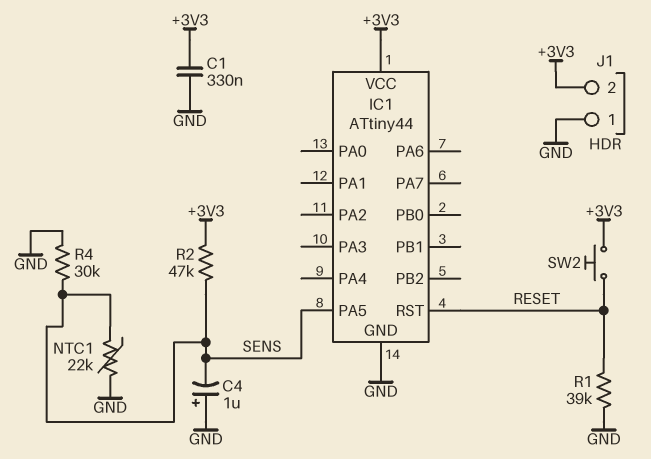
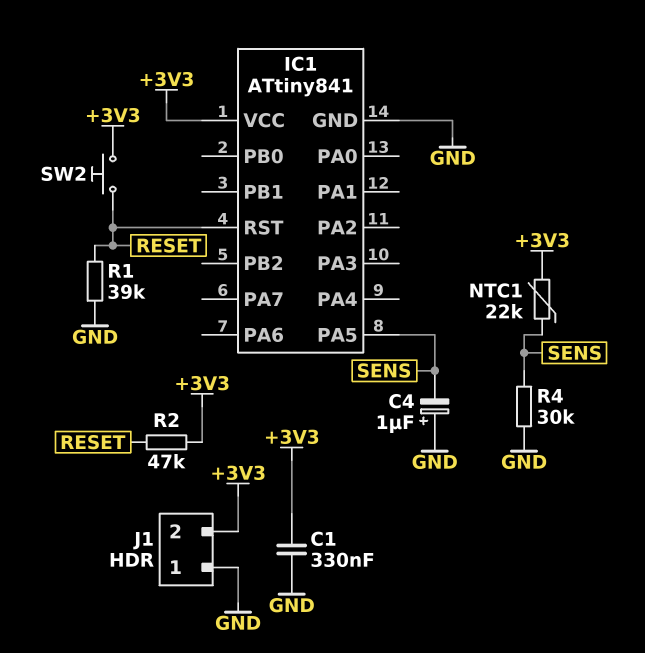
IC1: ATtiny44 -> ATtiny841
NTC1: 22k (GND, SENS) -> 22k (+3V3, SENS)
R2: 47k (+3V3, SENS) -> 47k (+3V3, RESET)

